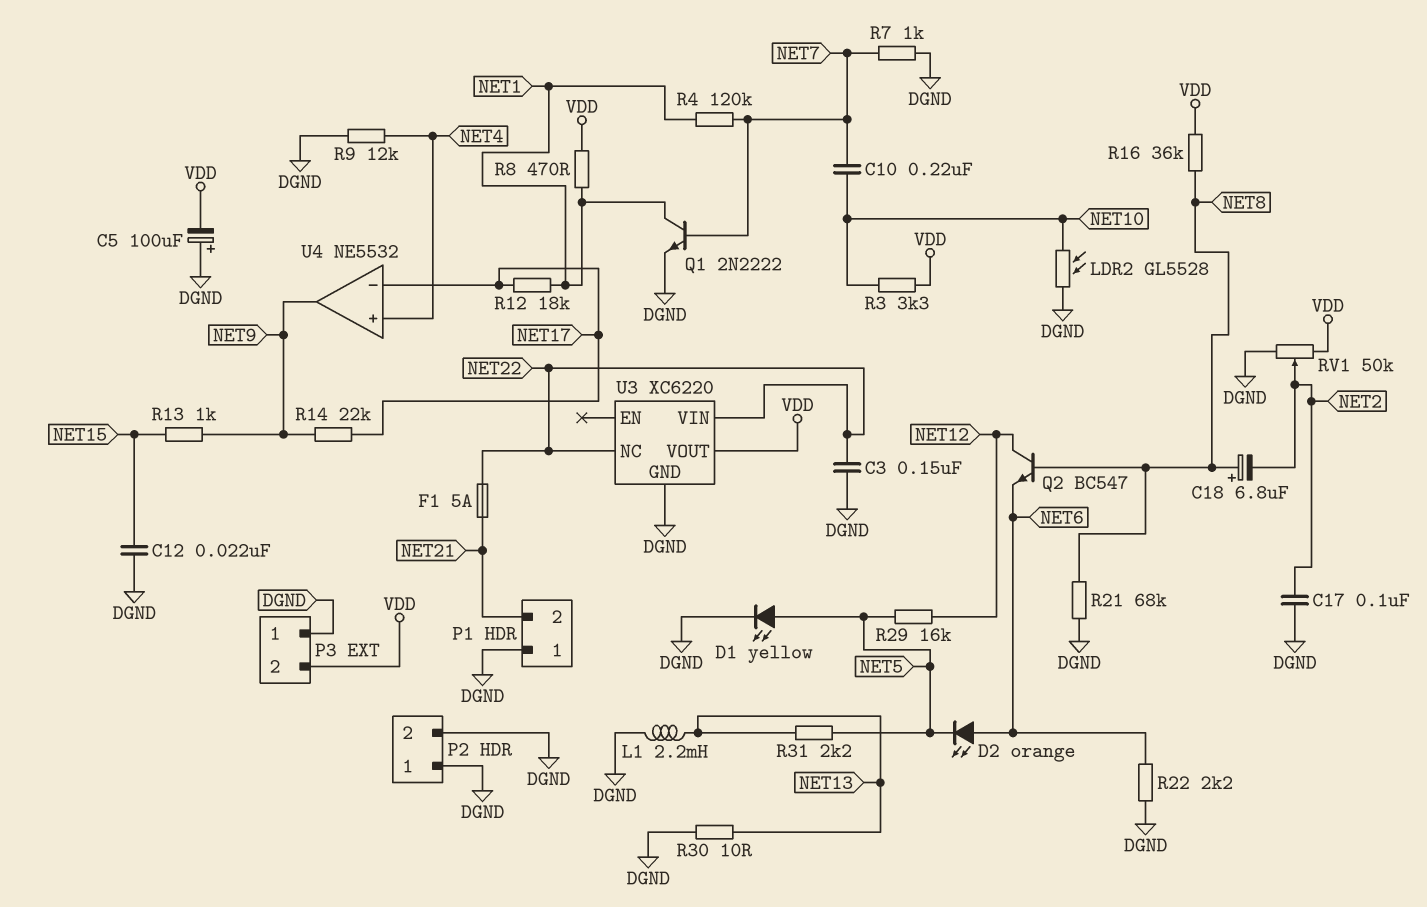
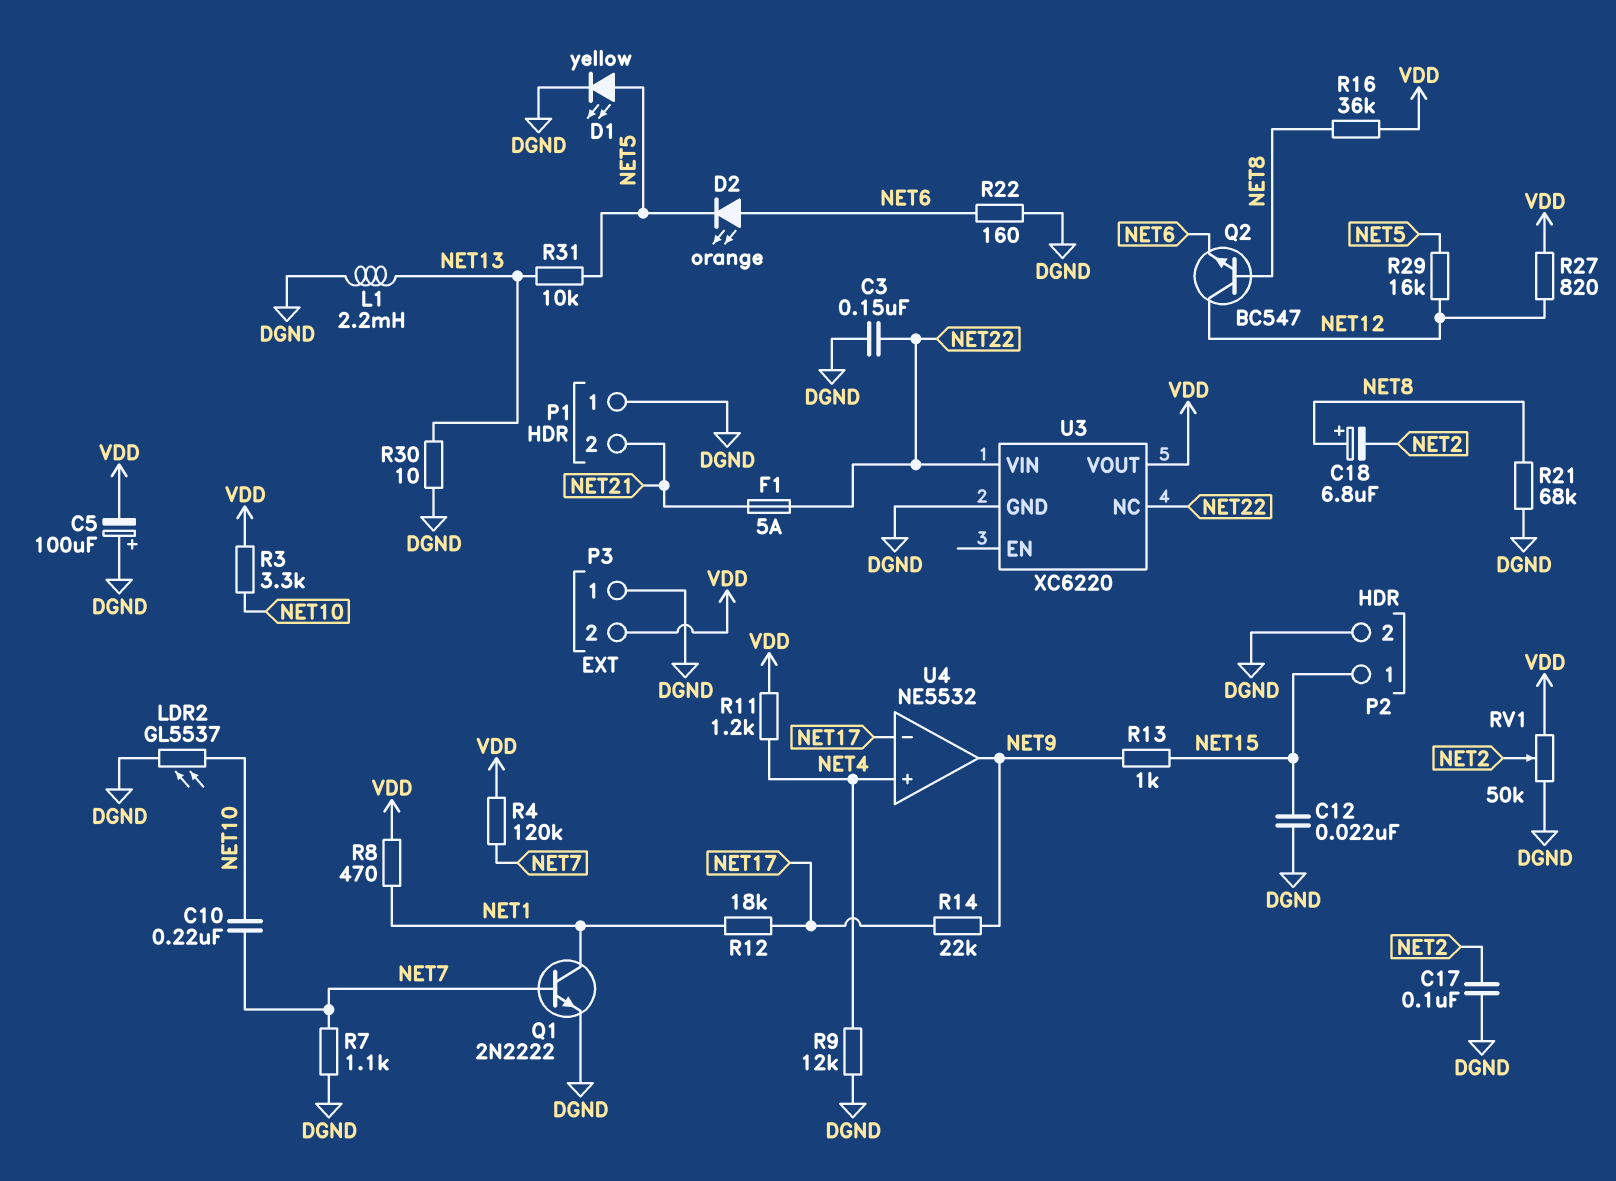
LDR2: GL5528 (DGND, NET10) -> GL5537 (DGND, NET10)
P2 pin 1: DGND -> NET15
R4: 120k (NET1, NET7) -> 120k (NET7, VDD)
R7: 1k (DGND, NET7) -> 1.1k (DGND, NET7)
R11: none -> 1.2k (NET4, VDD)
R22: 2.2k (DGND, NET6) -> 160 (DGND, NET6)
R27: none -> 820 (NET12, VDD)
R31: 2.2k (NET5, NET13) -> 10k (NET5, NET13)

